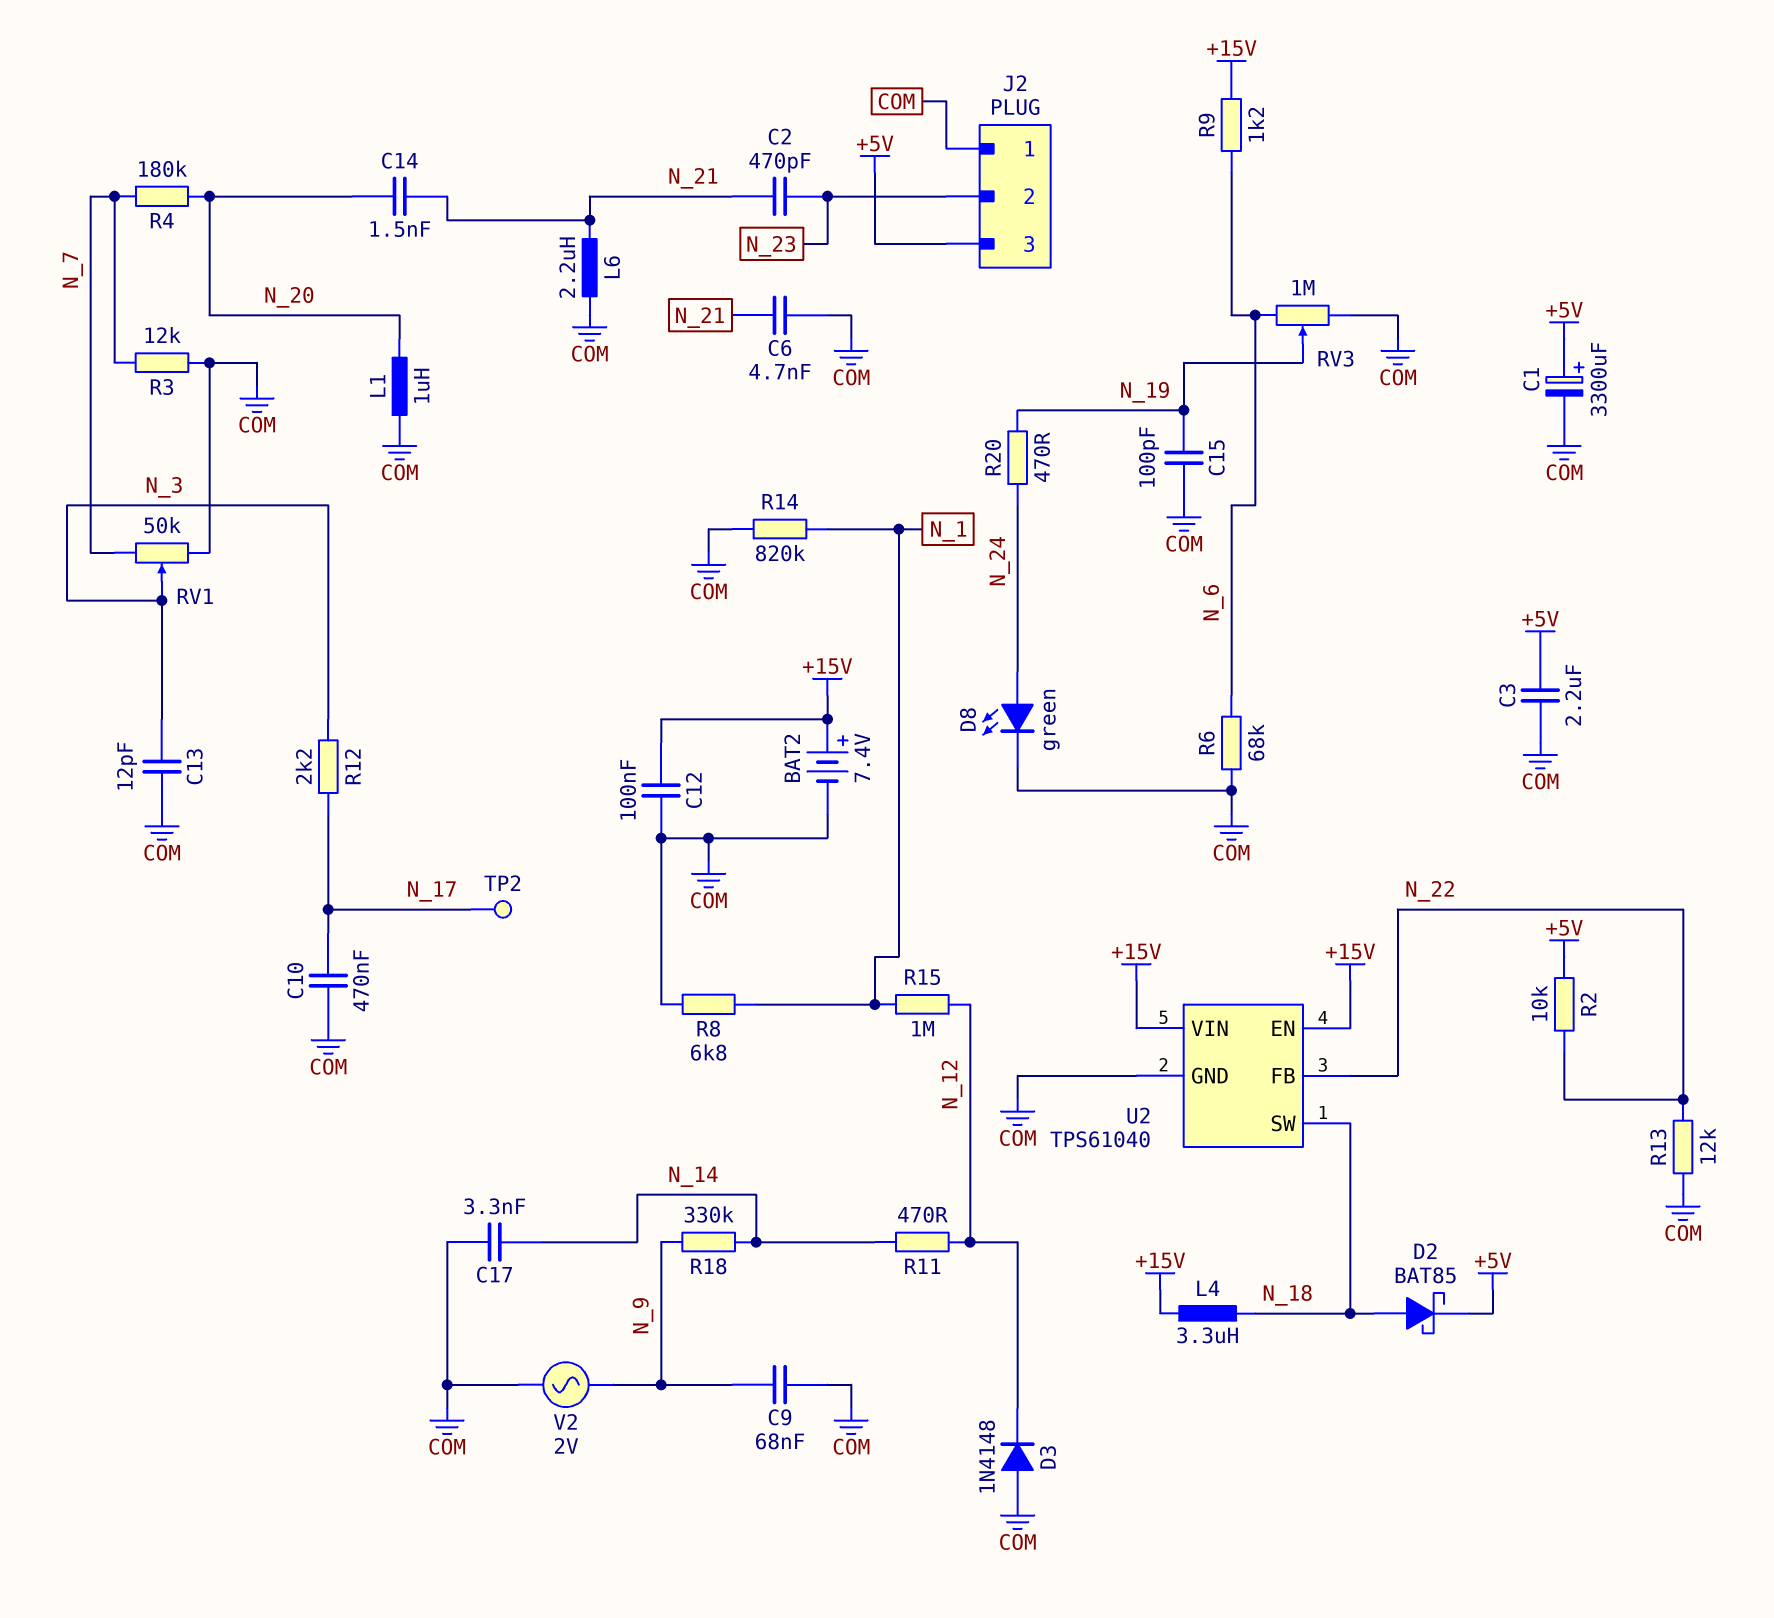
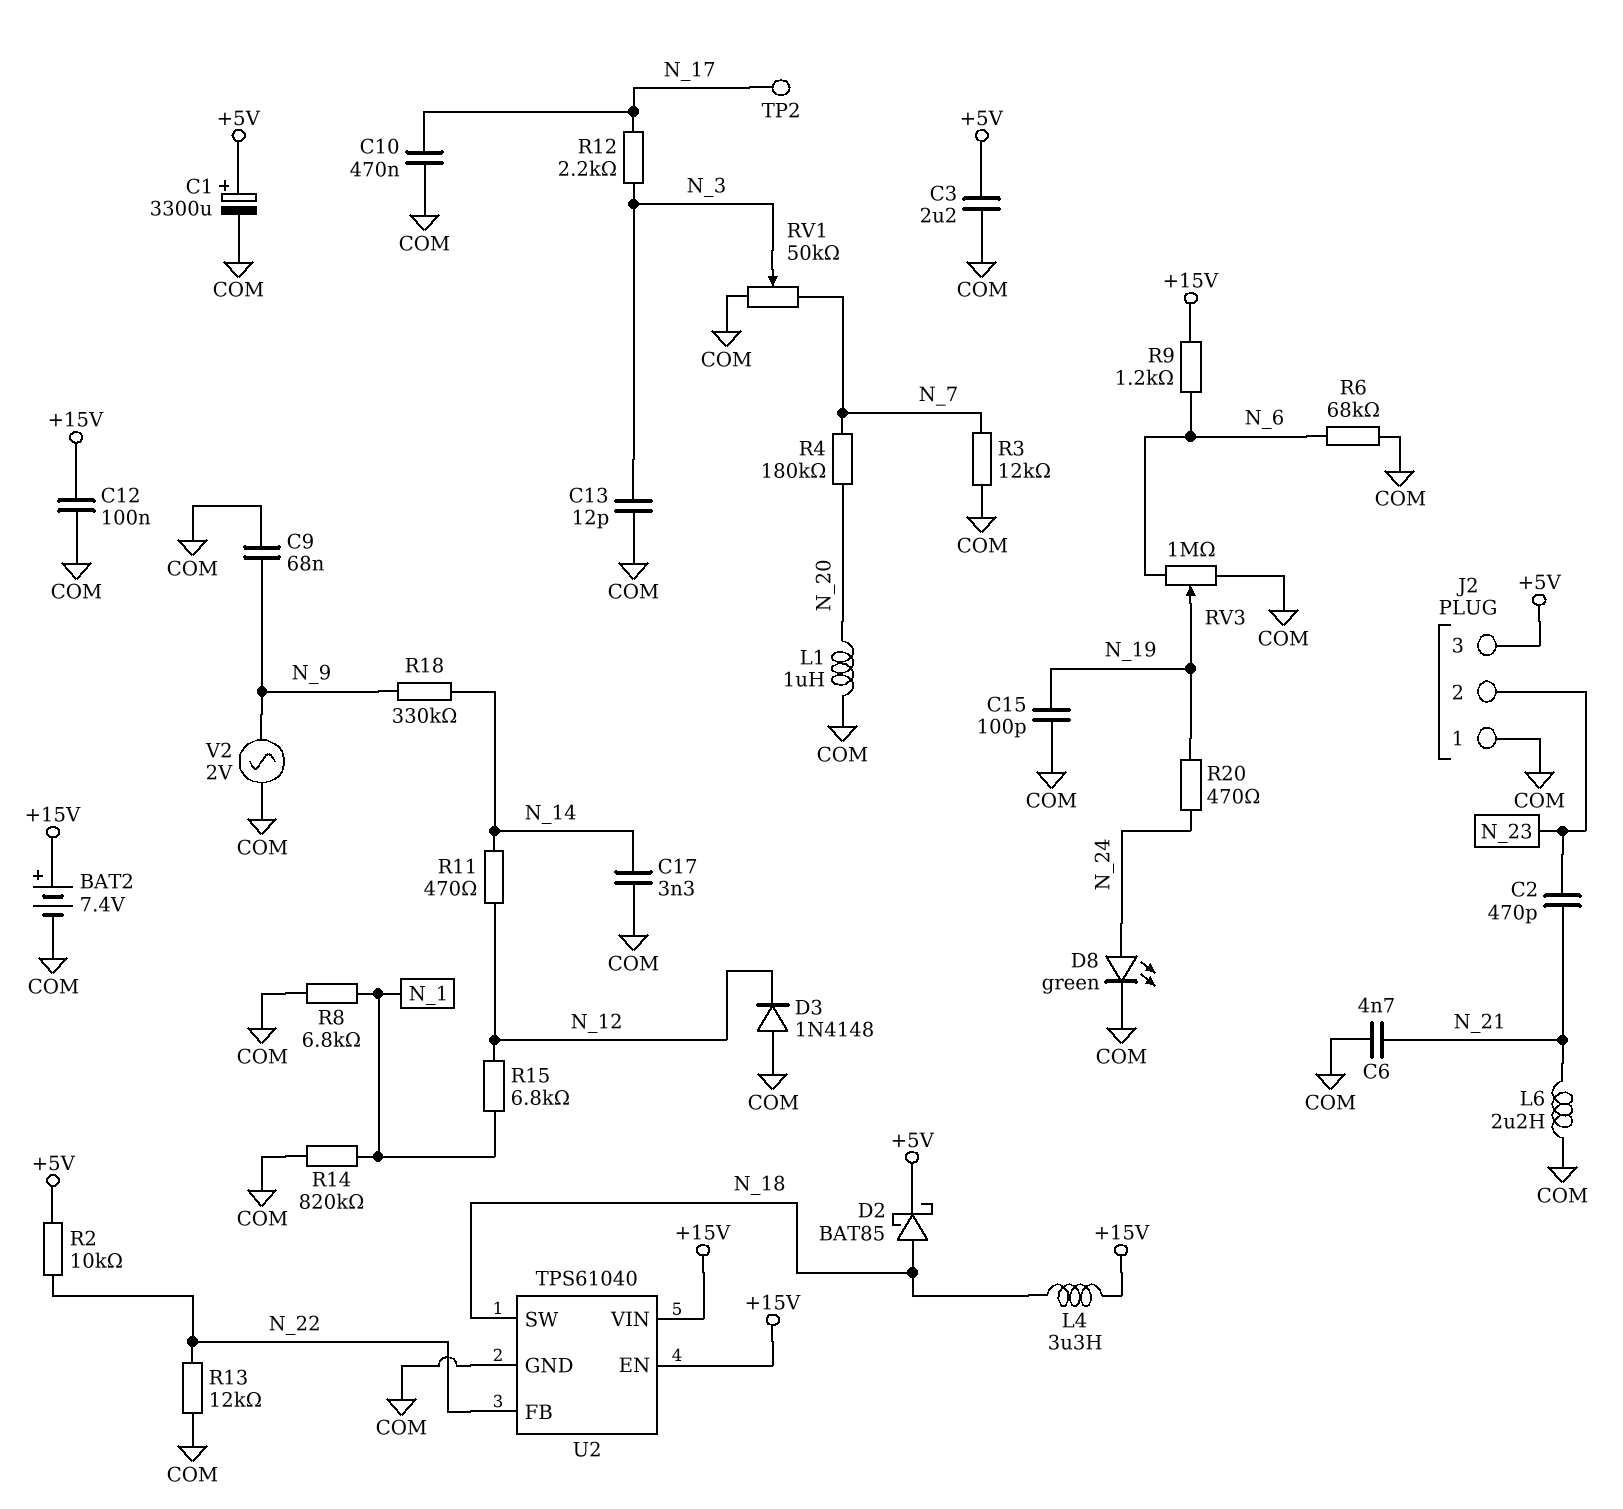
C14: 1.5nF (N_20, N_21) -> none
R15: 1M (N_1, N_12) -> 6.8k (N_1, N_12)

